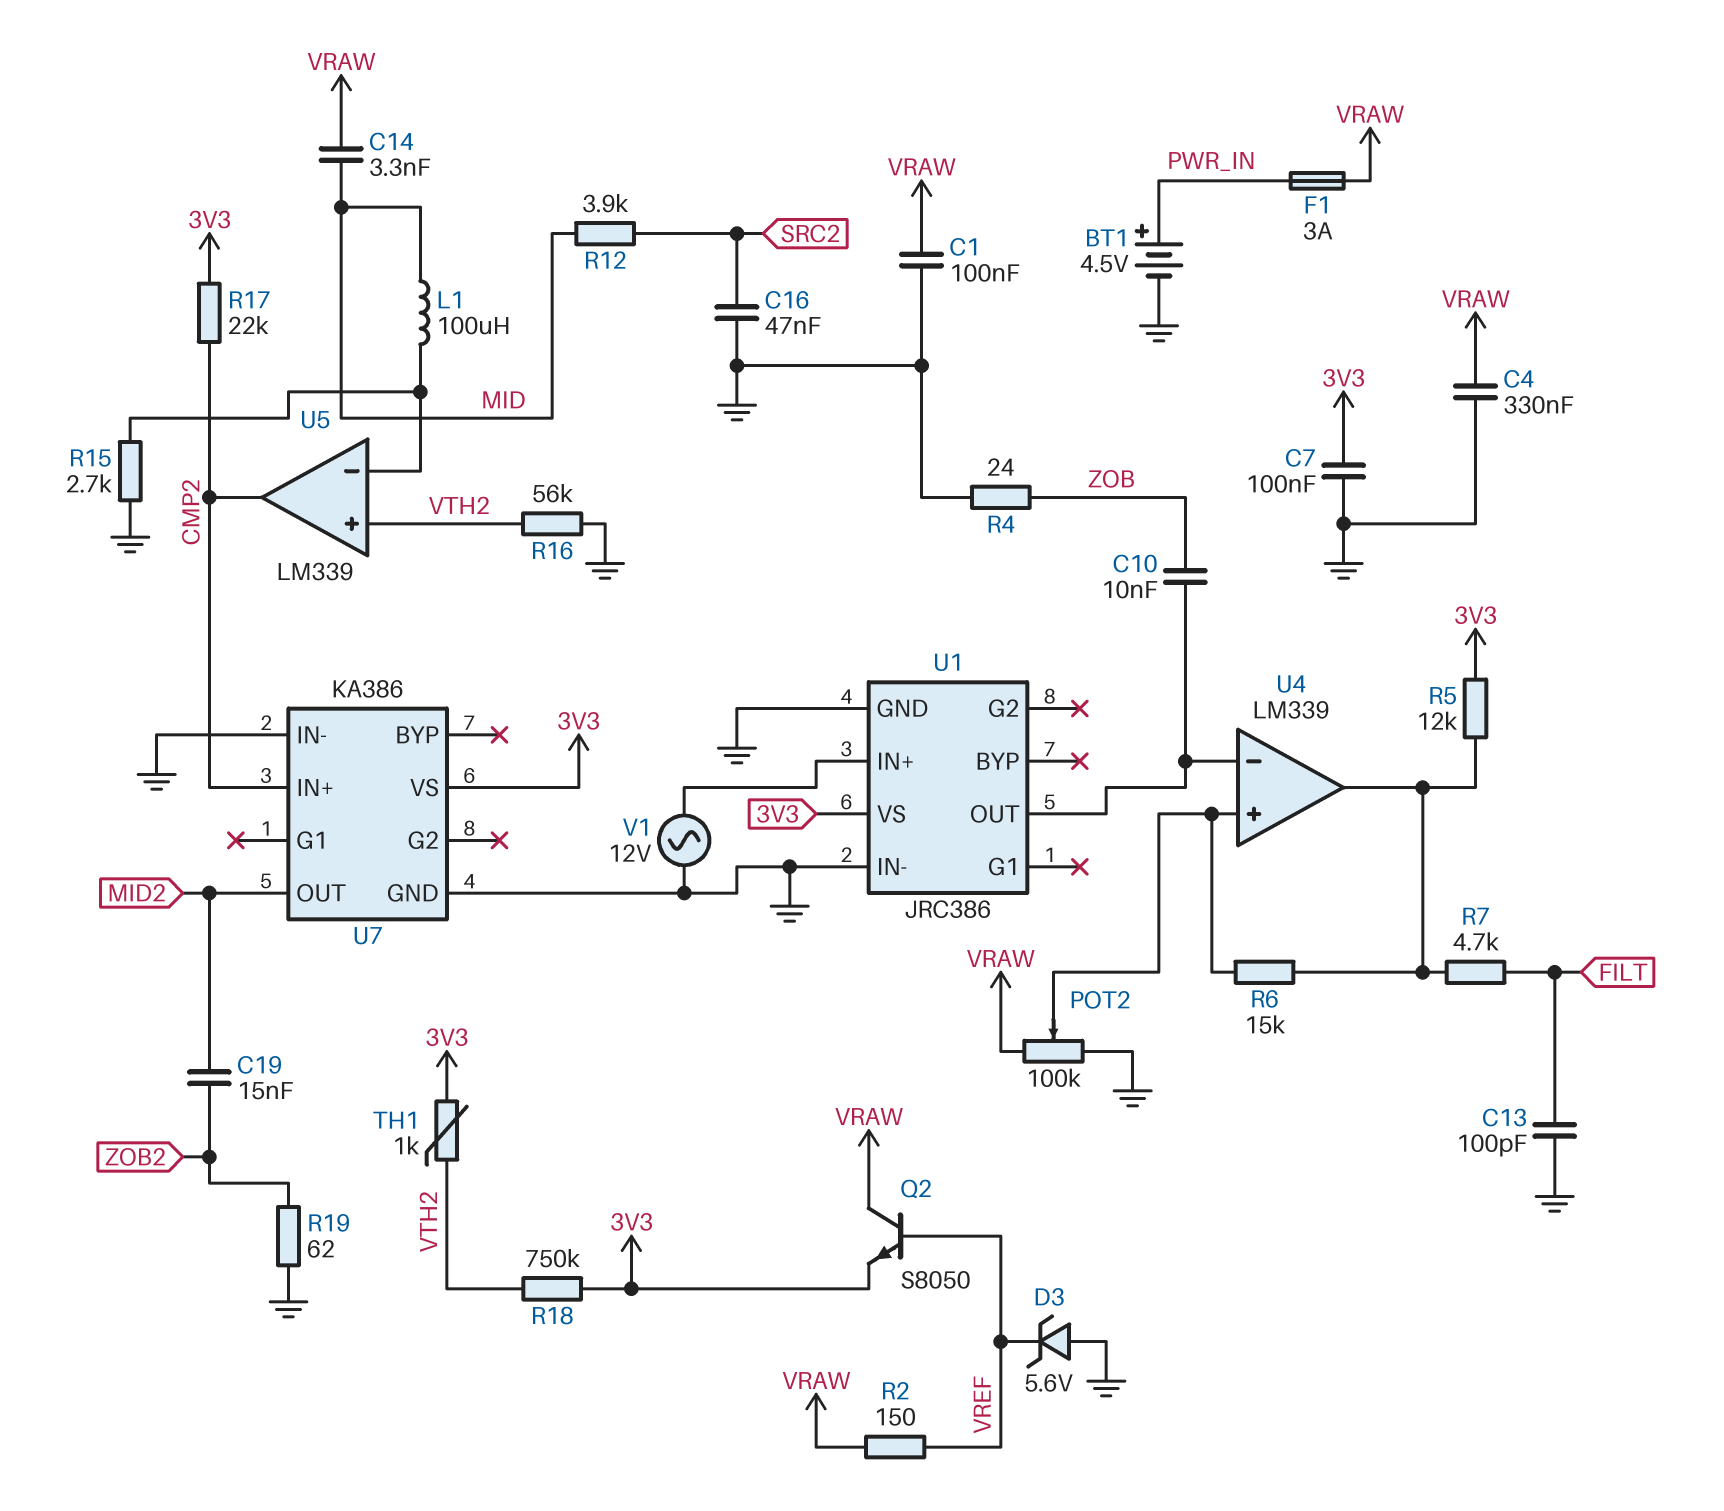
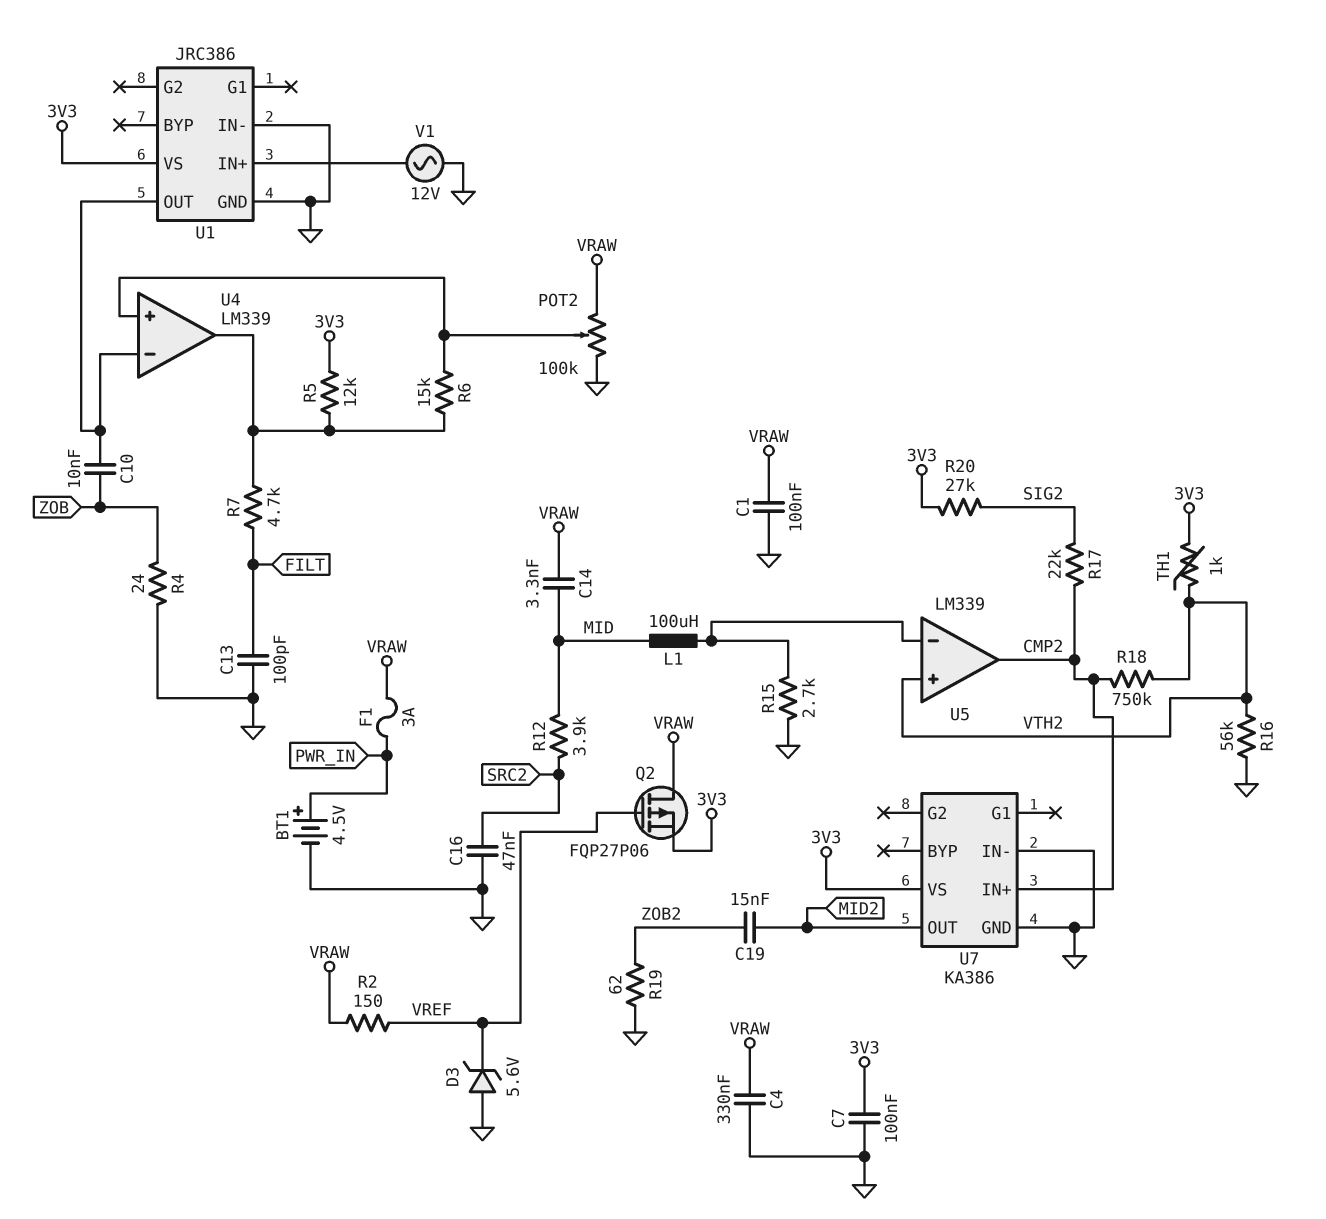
Q2: NPN S8050 (B VREF, C VRAW, E 3V3) -> PMOS FQP27P06 (G VREF, D VRAW, S 3V3)
R17: 22k (3V3, CMP2) -> 22k (CMP2, SIG2)
R18: 750k (3V3, VTH2) -> 750k (CMP2, VTH2)
R20: none -> 27k (3V3, SIG2)

